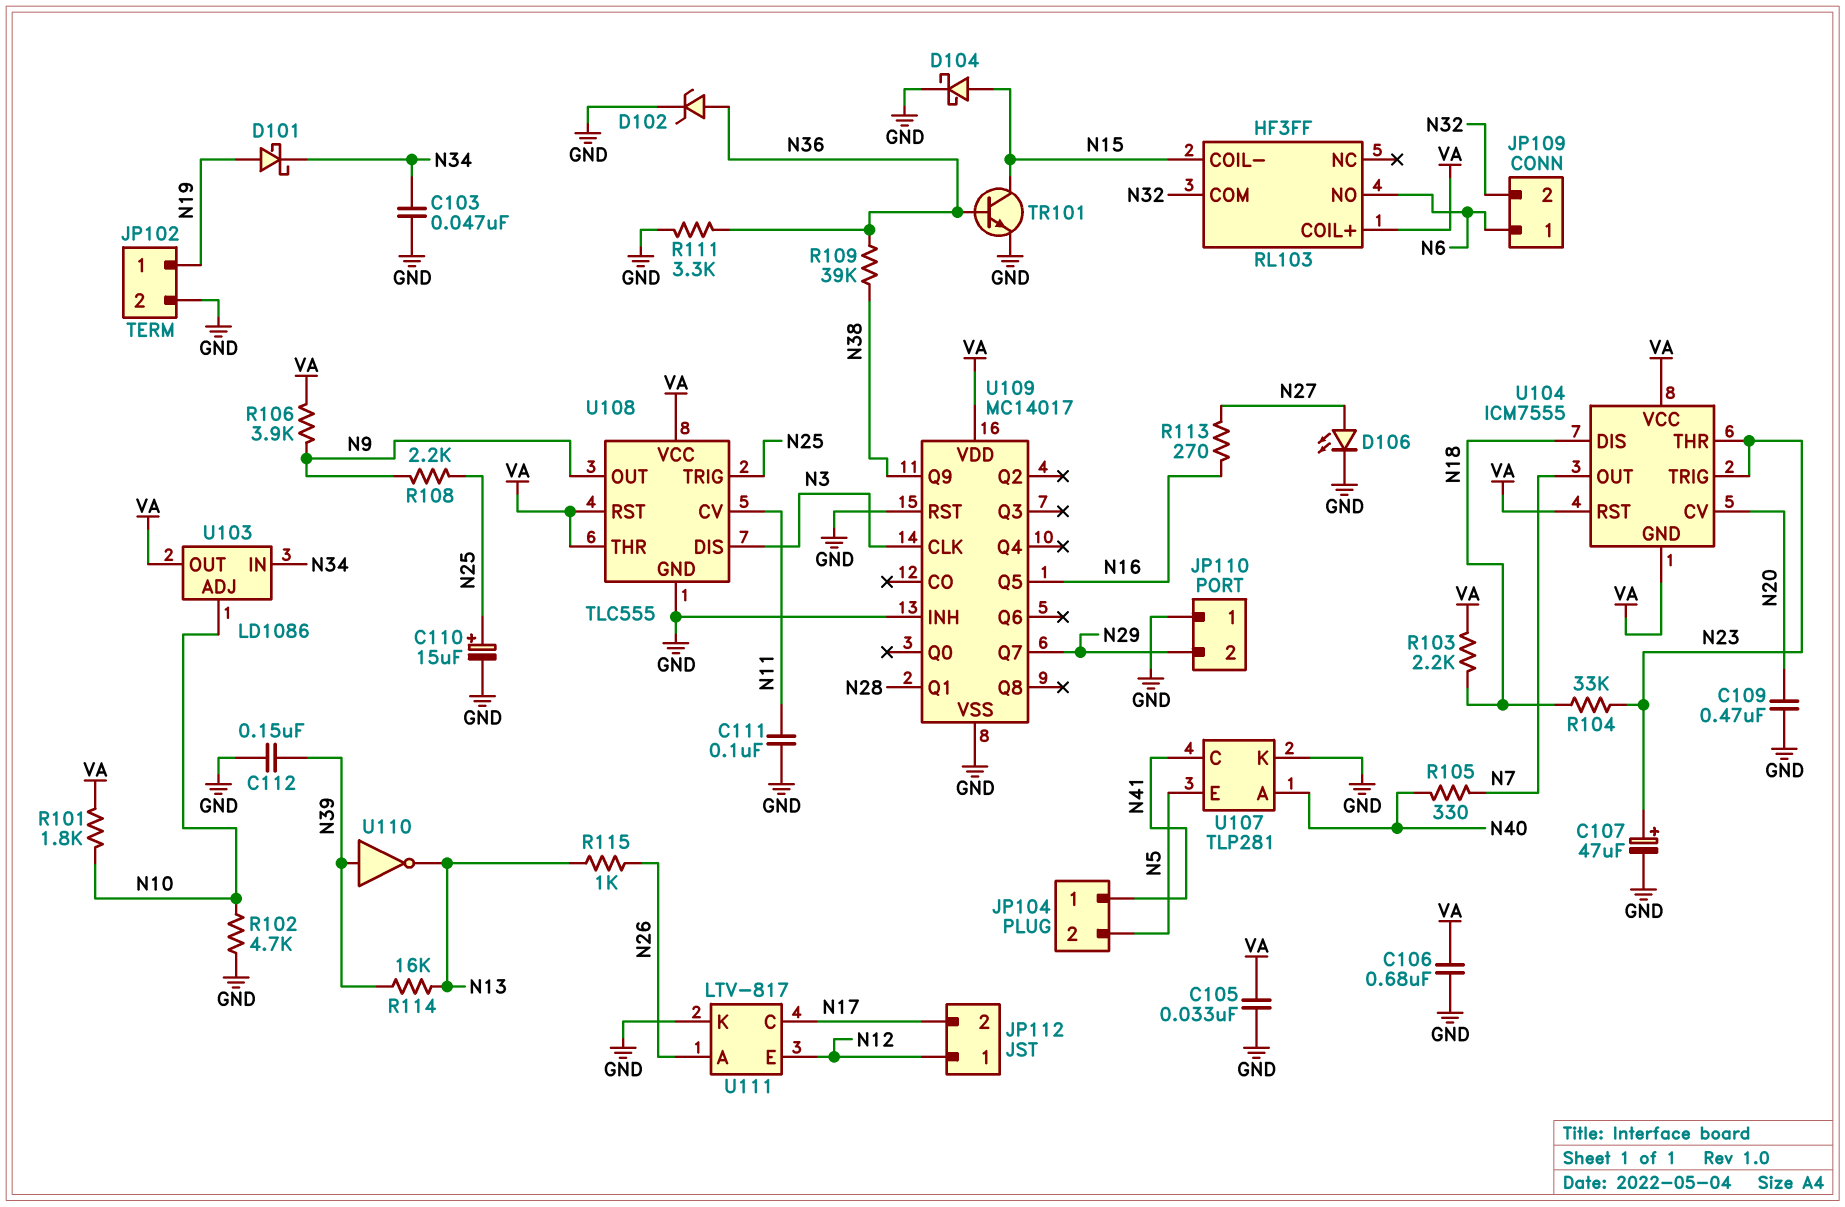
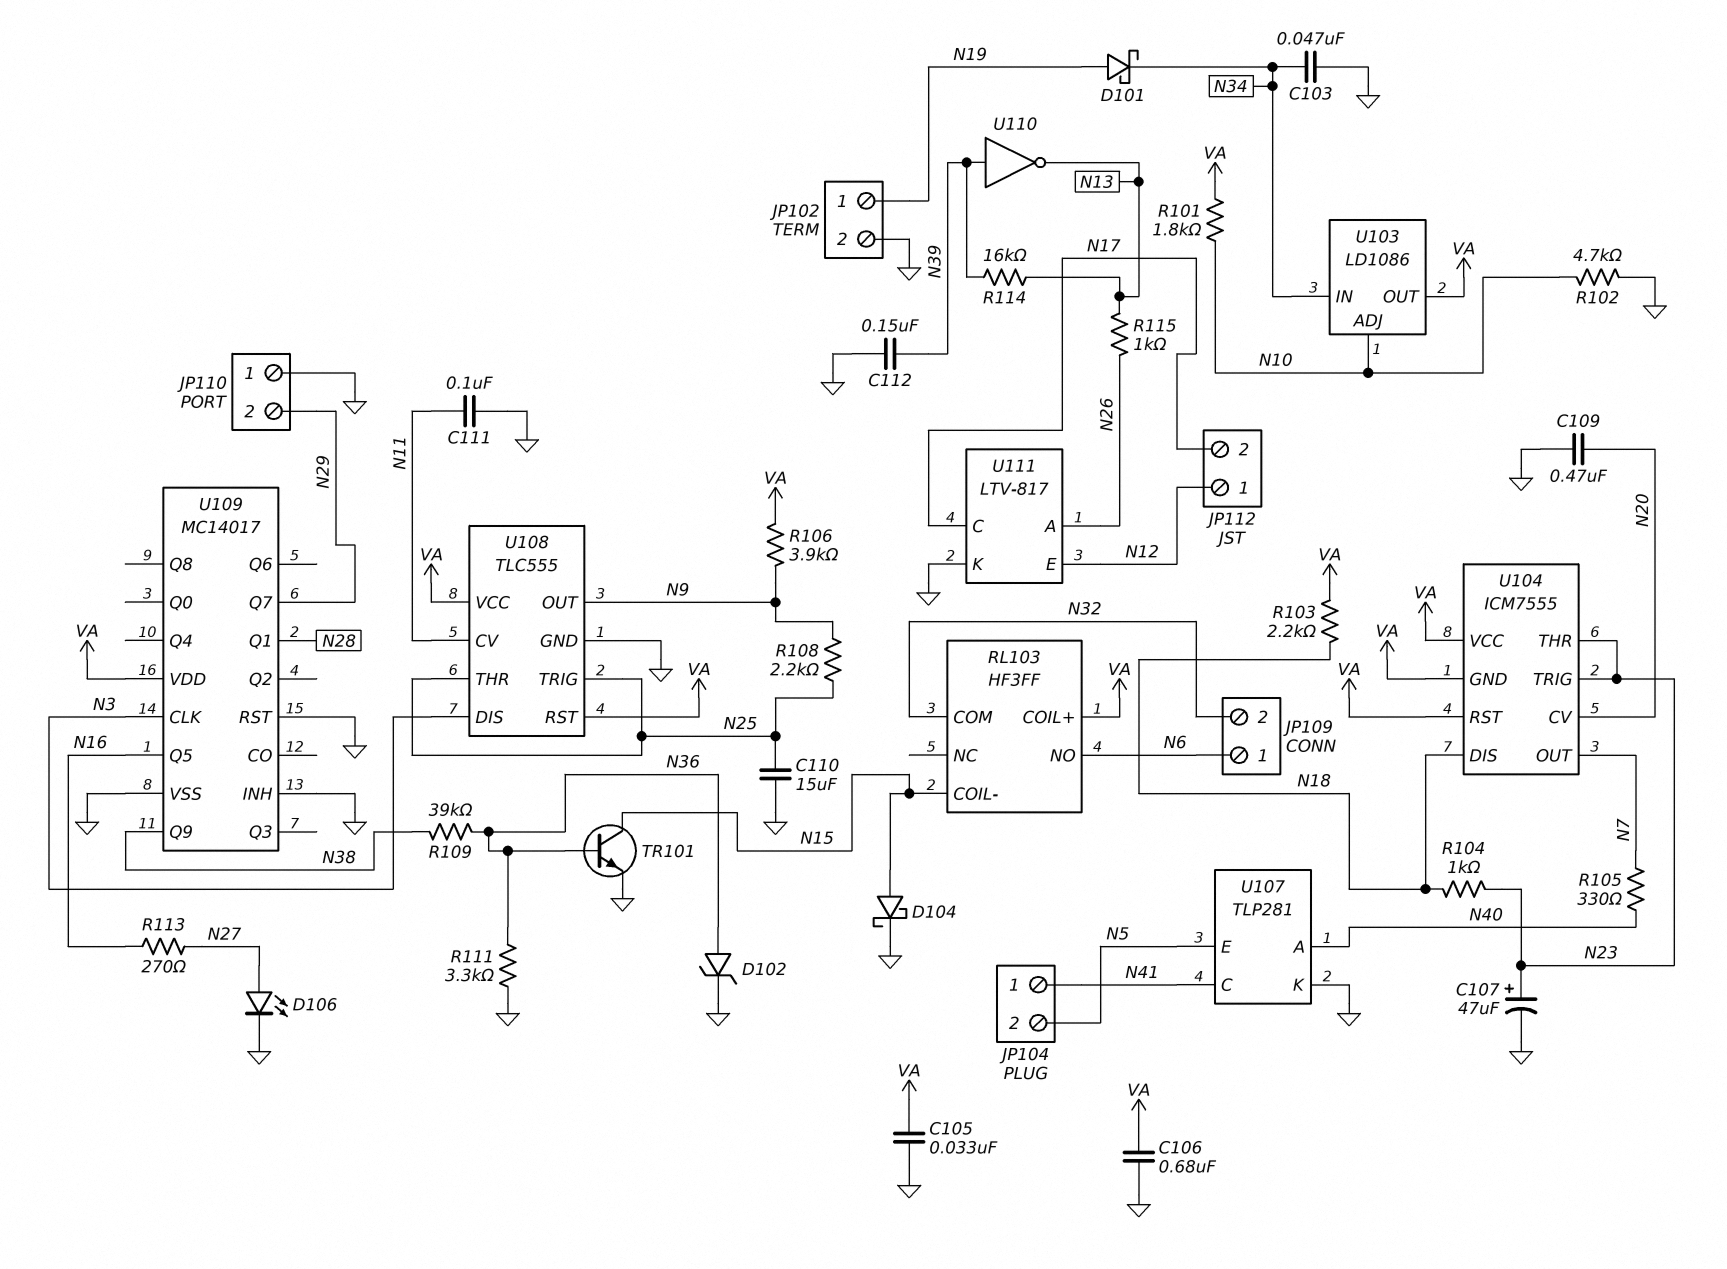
C110: 15uF (plus N25, minus GND) -> 15uF (GND, N25)
R104: 33k (N18, N23) -> 1k (N18, N23)
U108 pin THR: VA -> N25

